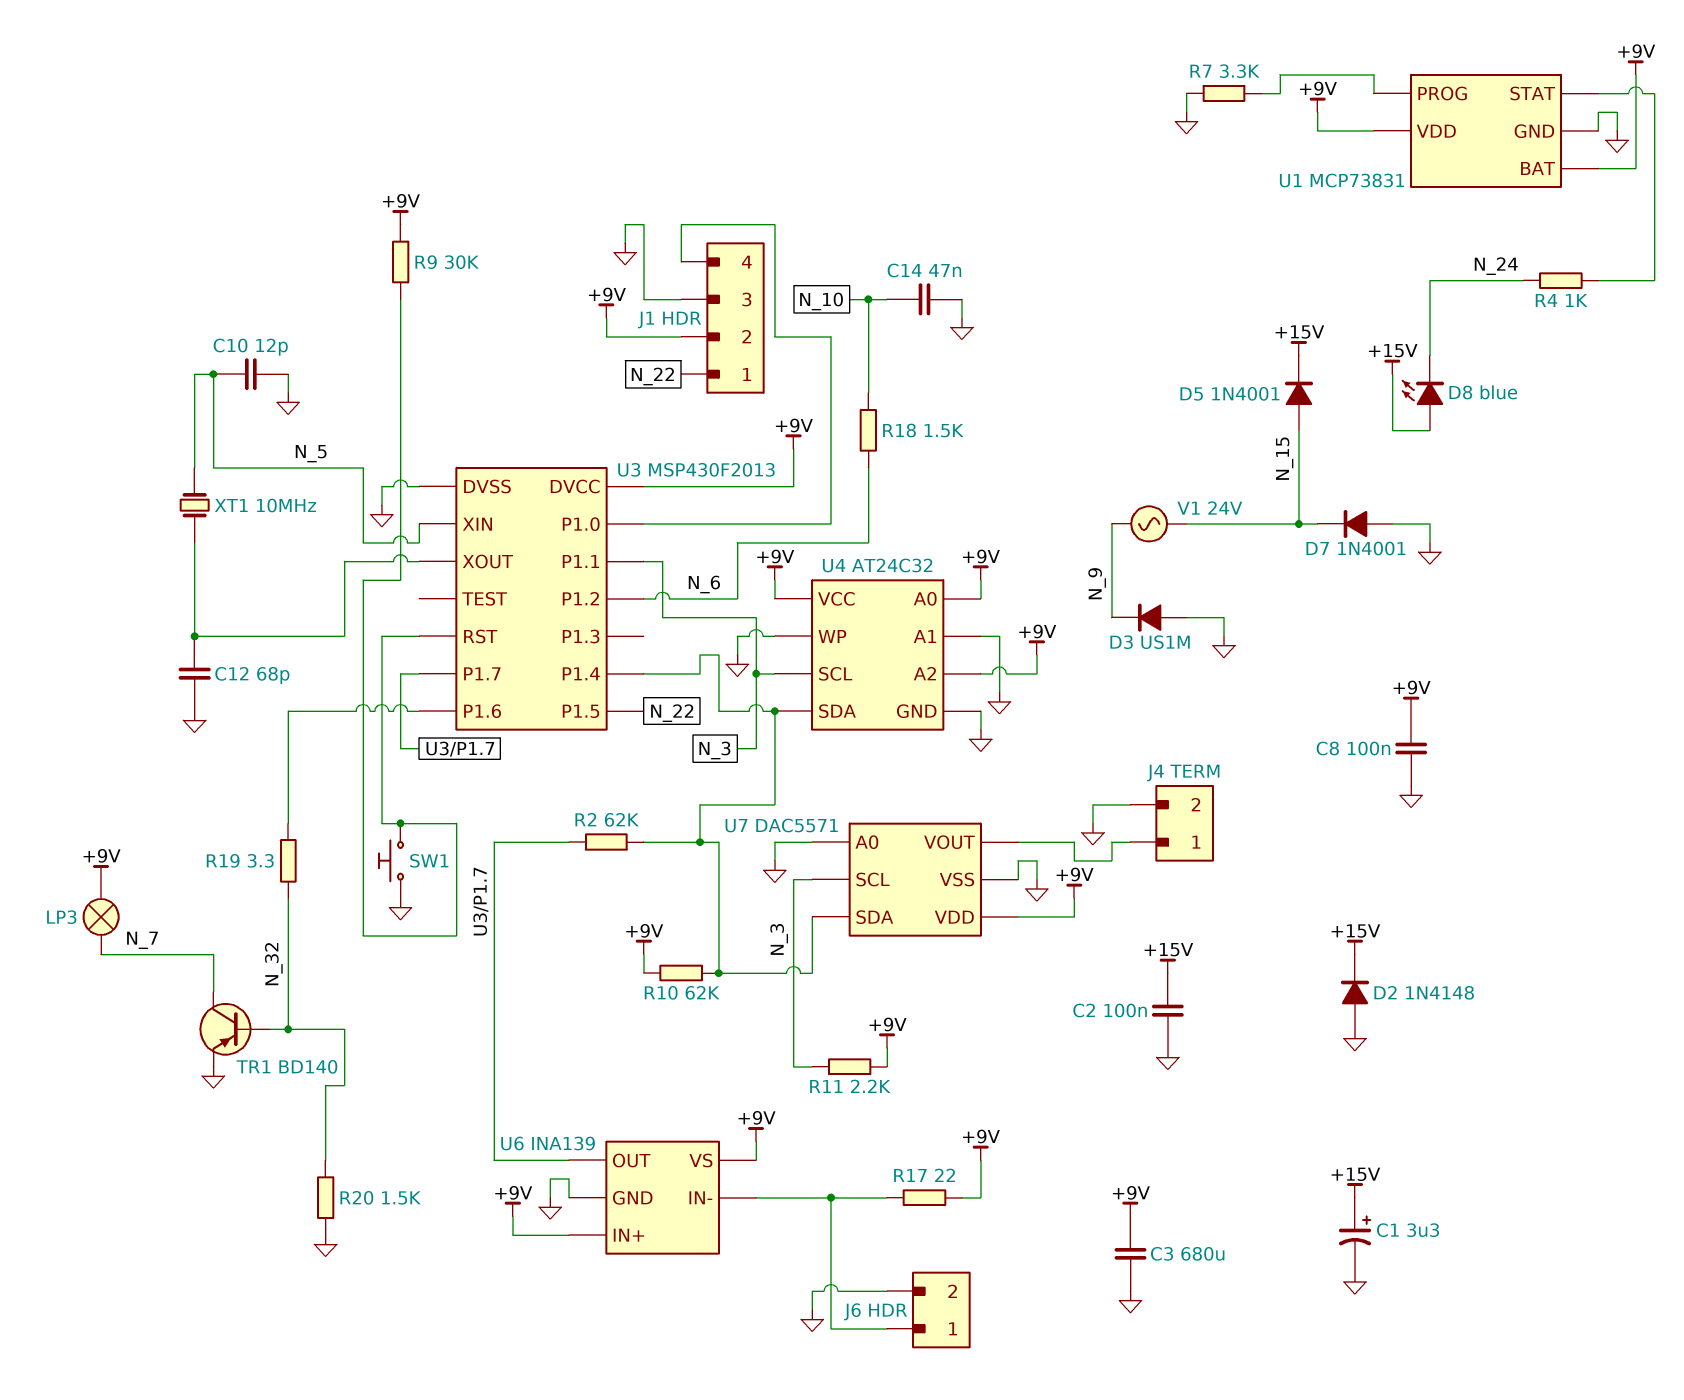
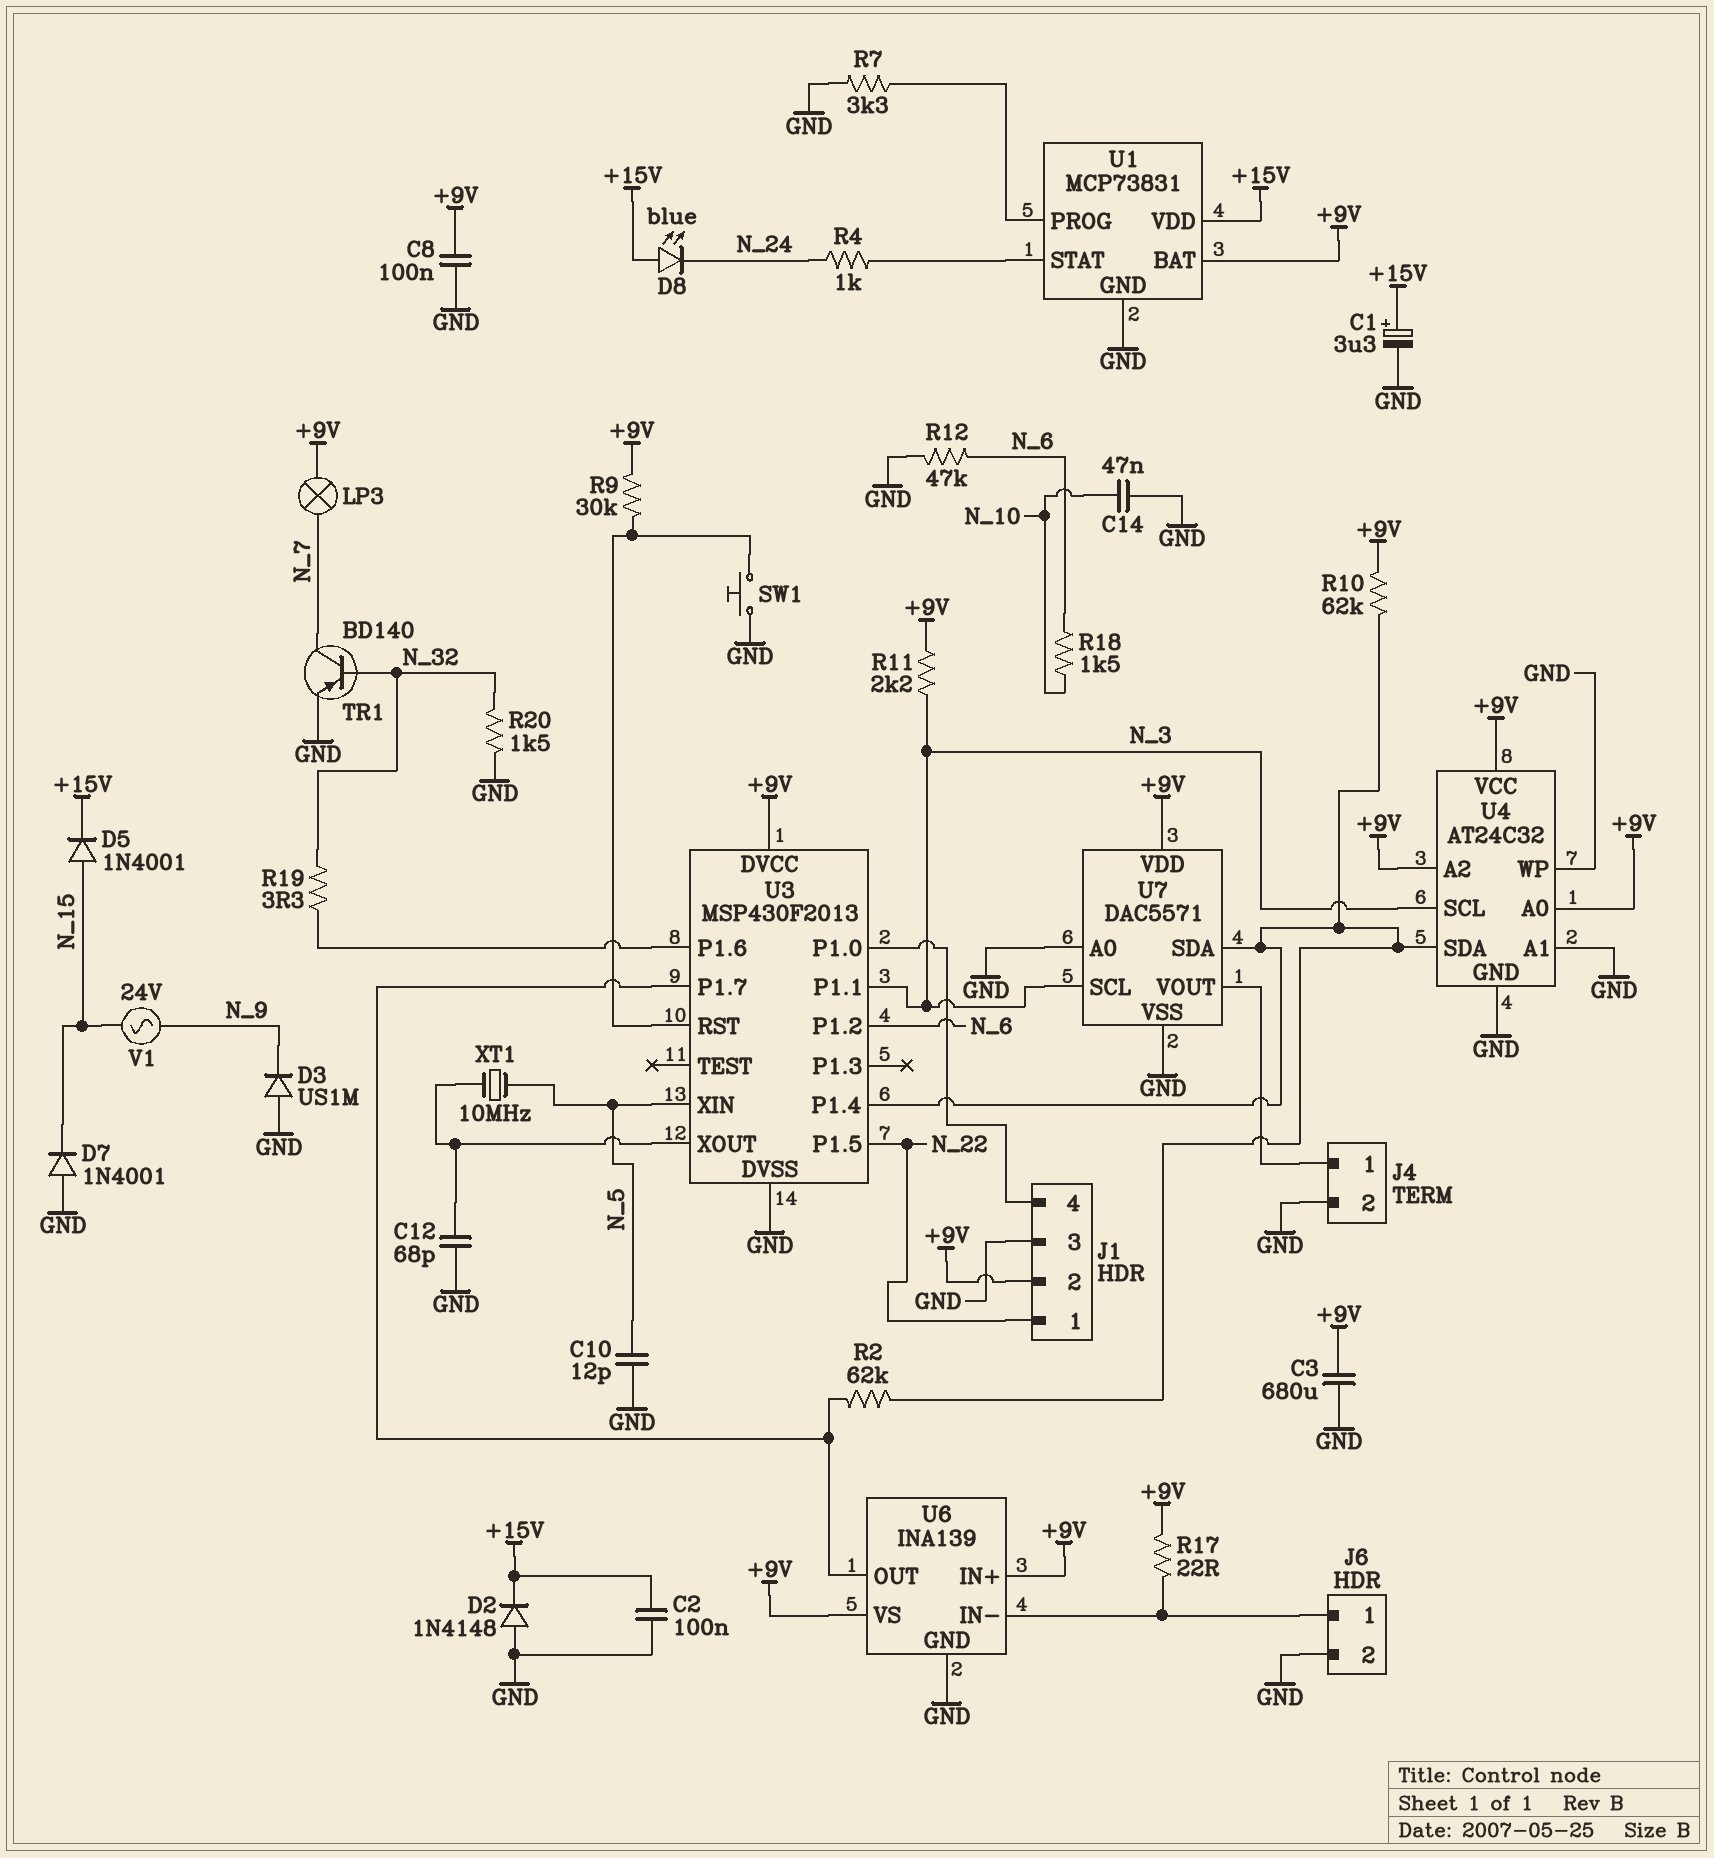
R12: none -> 47k (GND, N_6)
U1 pin VDD: +9V -> +15V

